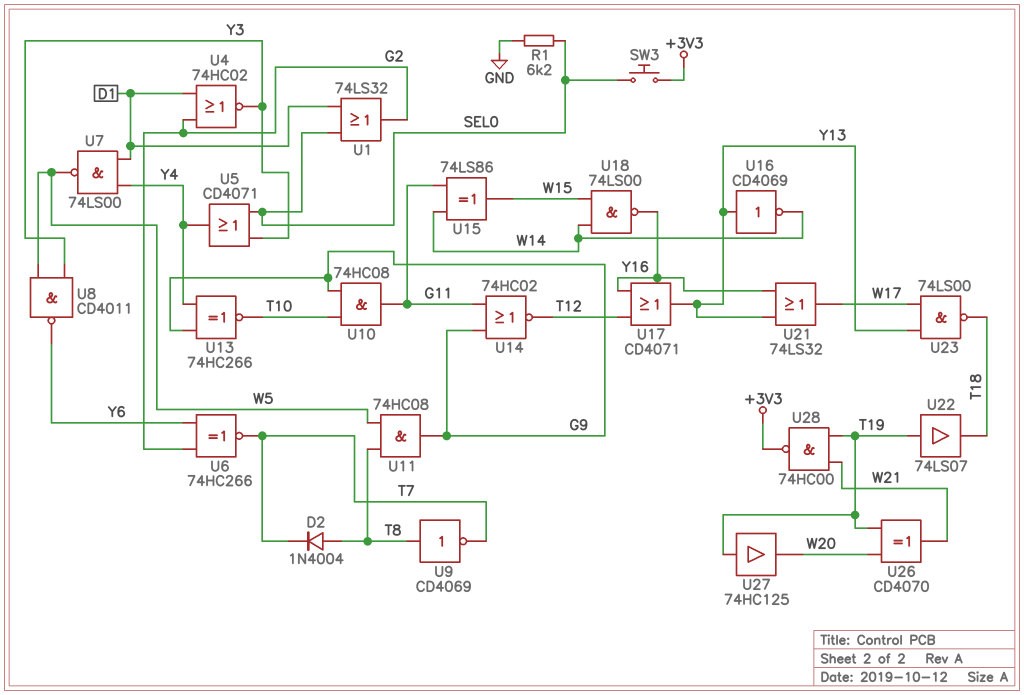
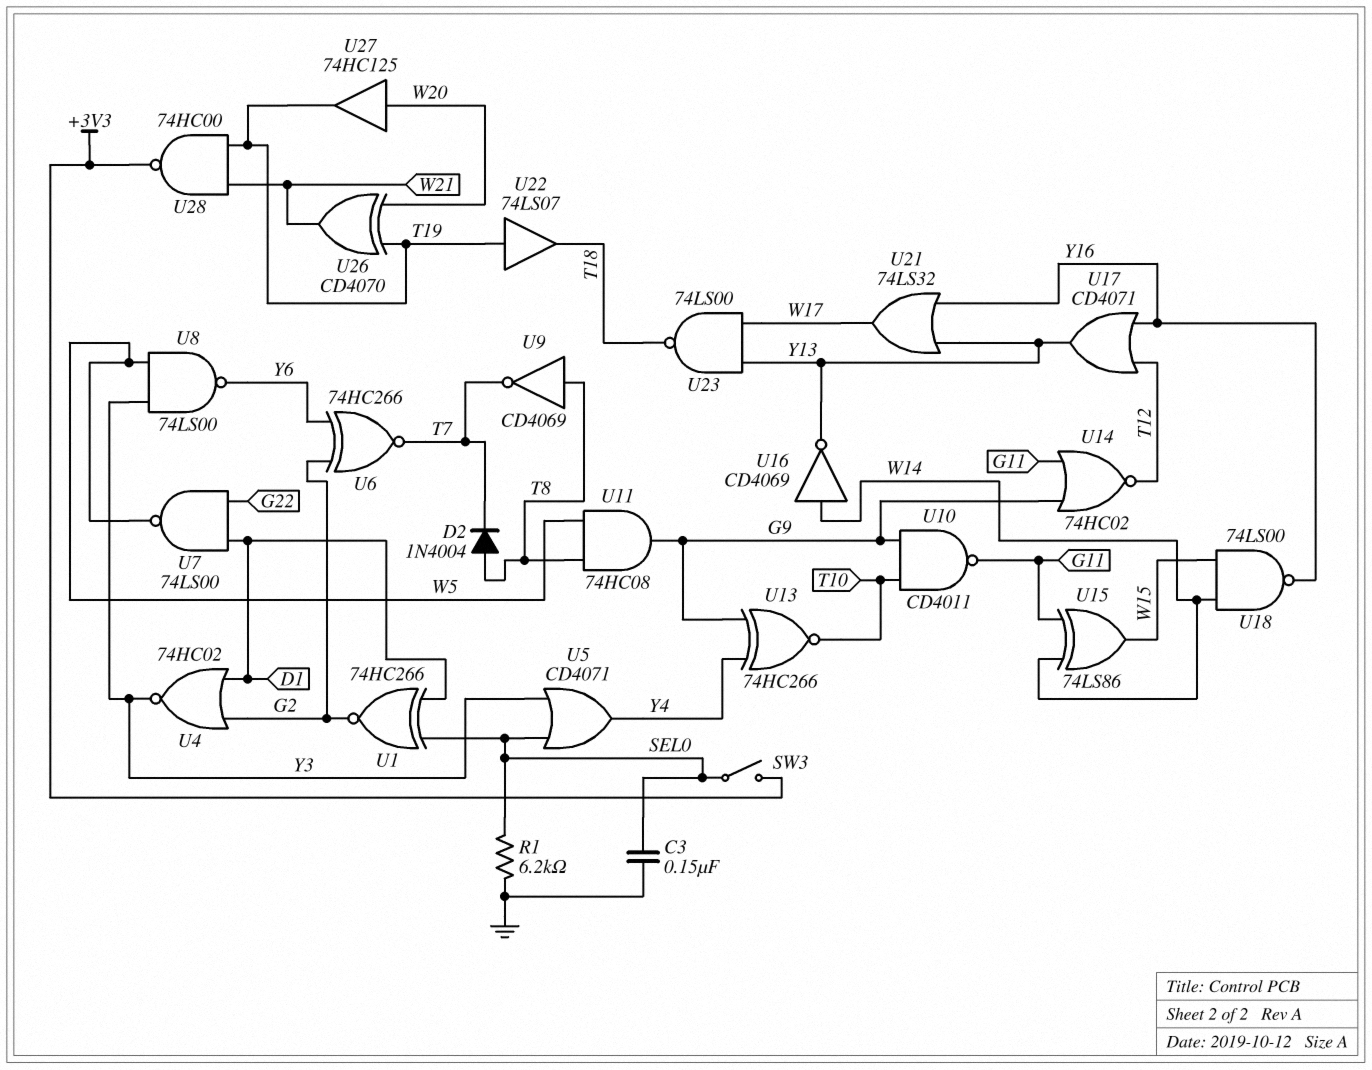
C3: none -> 150nF (GND, SEL0)
SW3: button (+3V3, SEL0) -> switch (+3V3, SEL0)
U1: OR 74LS32 (in D1, in SEL0, out G2) -> XNOR 74HC266 (in D1, in SEL0, out G2)
U7: NAND 74LS00 (in D1, in Y4, out W5) -> NAND 74LS00 (in D1, in G22, out W5)
U8: NAND CD4011 (in W5, in Y3, out Y6) -> NAND 74LS00 (in W5, in Y3, out Y6)
U10: AND 74HC08 (in G9, in T10, out G11) -> NAND CD4011 (in G9, in T10, out G11)
U16: NOT CD4069 (in Y13, out W14) -> NOT CD4069 (in W14, out Y13)
U27: buffer 74HC125 (in T19, out W20) -> buffer 74HC125 (in W20, out T19)

